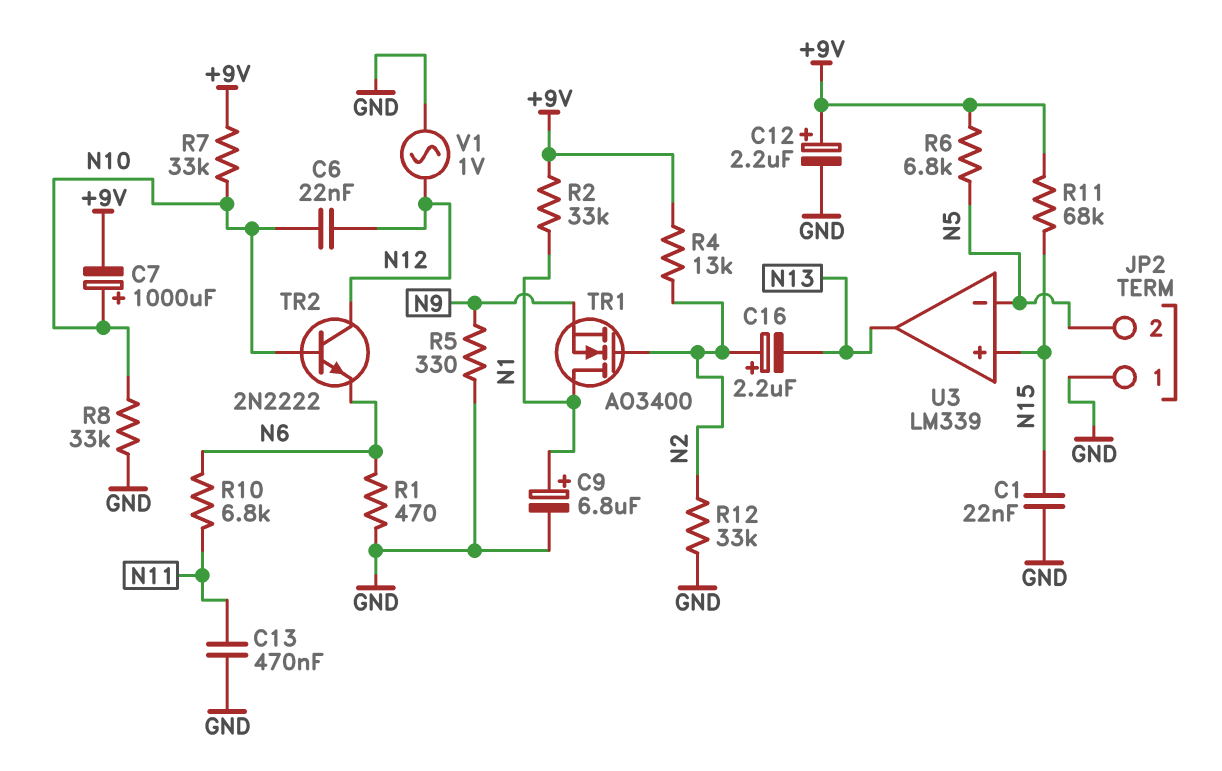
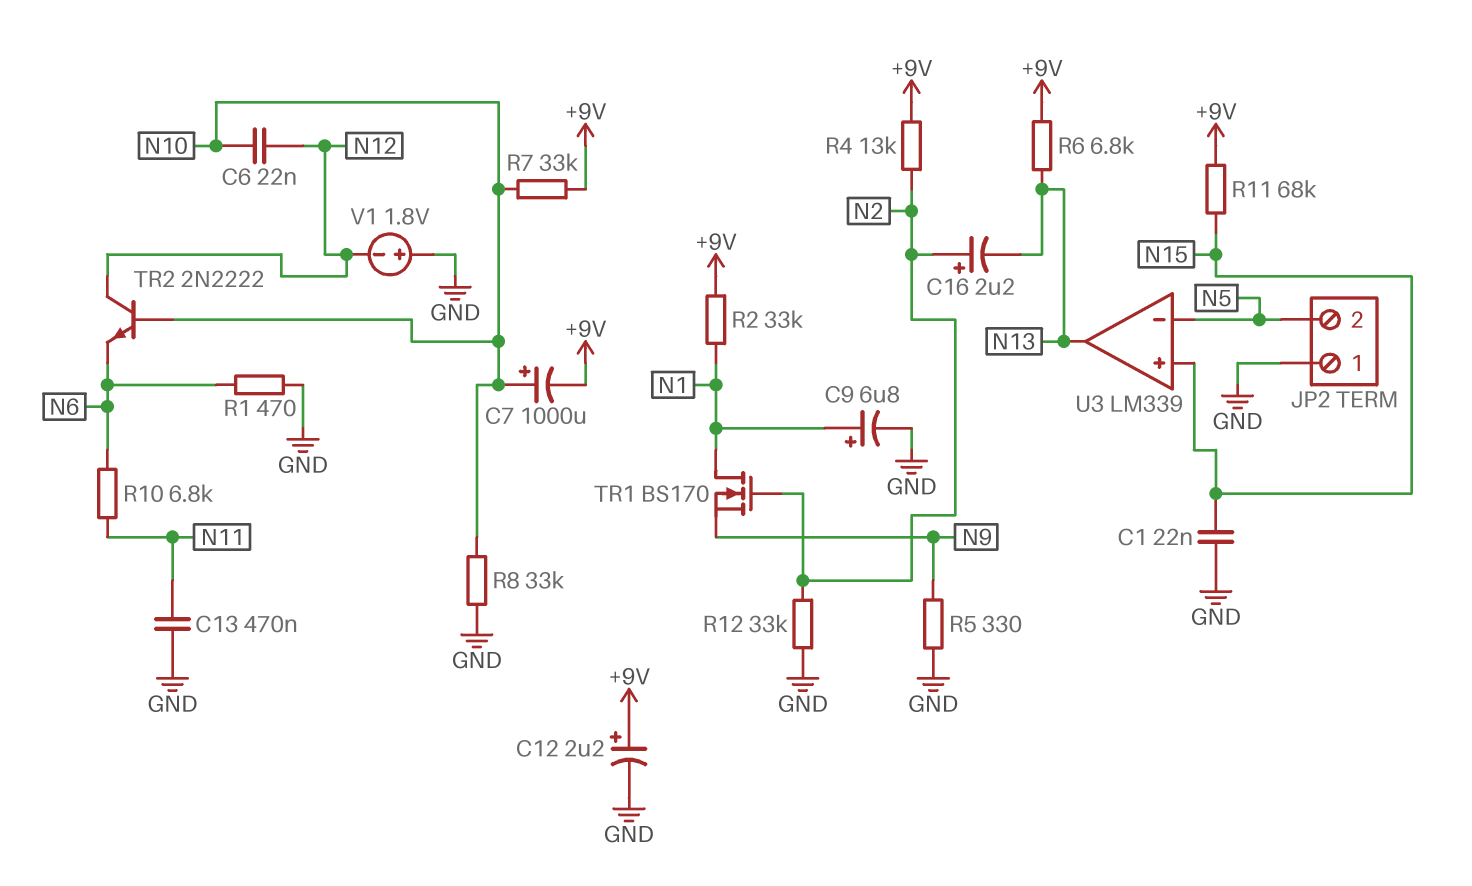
R6: 6.8k (+9V, N5) -> 6.8k (+9V, N13)
TR1: NMOS AO3400 (G N2, D N1, S N9) -> NMOS BS170 (G N2, D N1, S N9)
V1: AC 1V (GND, N12) -> 1.8V (plus GND, minus N12)

